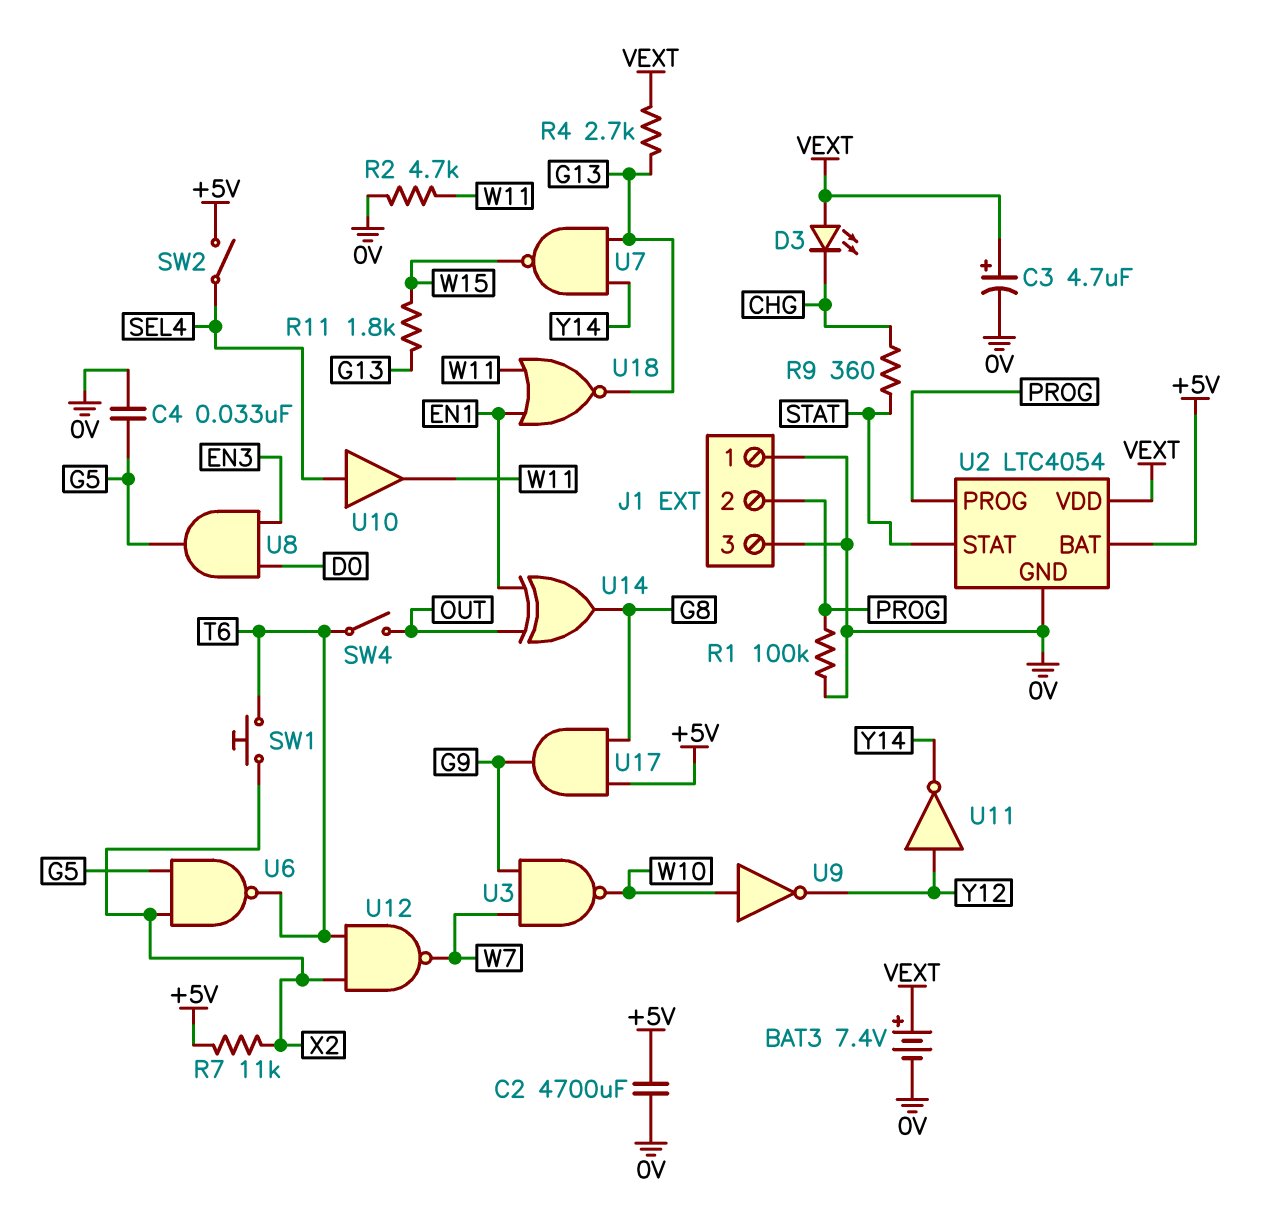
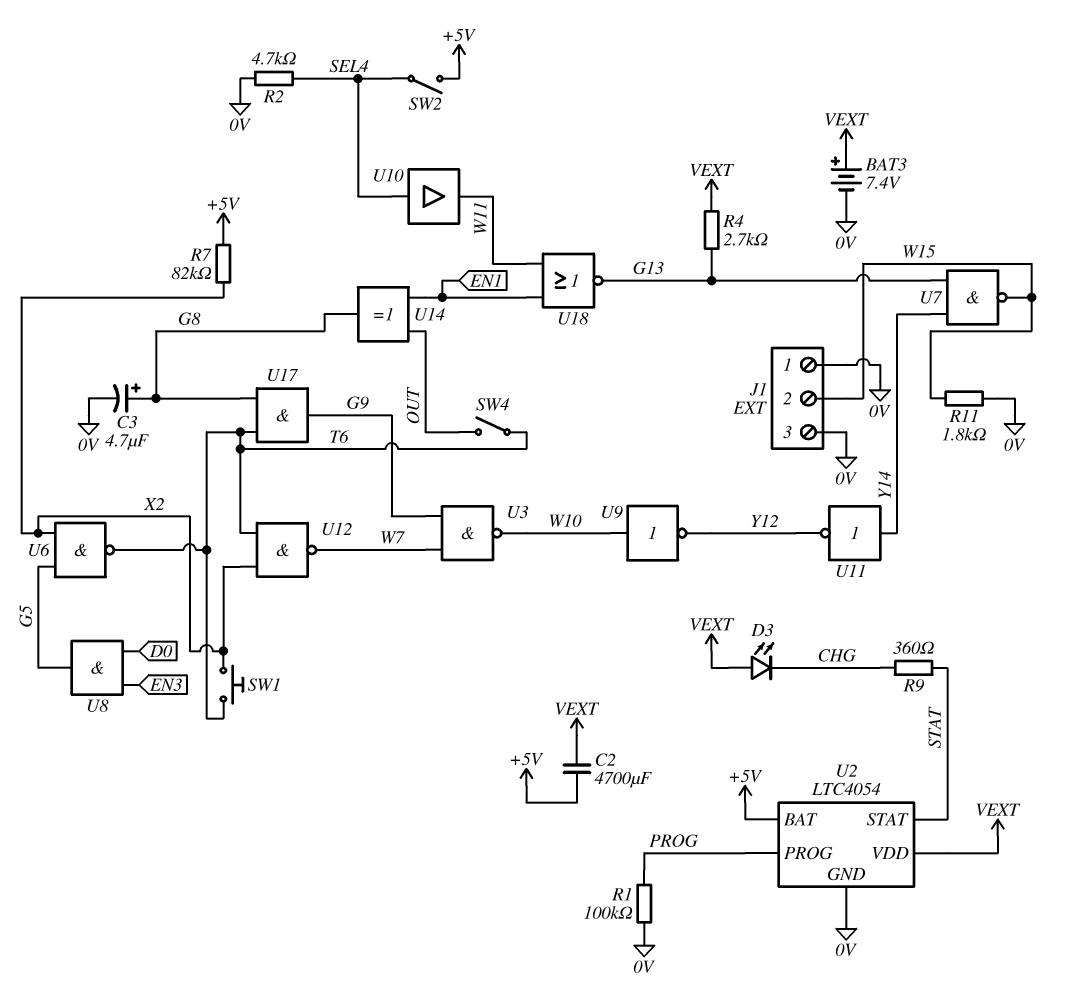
C2: 4700uF (+5V, 0V) -> 4700uF (+5V, VEXT)
C3: 4.7uF (plus VEXT, minus 0V) -> 4.7uF (plus G8, minus 0V)
C4: 33nF (0V, G5) -> none
J1 pin 2: PROG -> W15
R2: 4.7k (0V, W11) -> 4.7k (0V, SEL4)
R7: 11k (+5V, X2) -> 82k (+5V, X2)
R11: 1.8k (G13, W15) -> 1.8k (0V, W15)
U11: NOT (in Y12, out Y14) -> NOT (in Y14, out Y12)
U17: AND (in +5V, in G8, out G9) -> AND (in G8, in T6, out G9)

